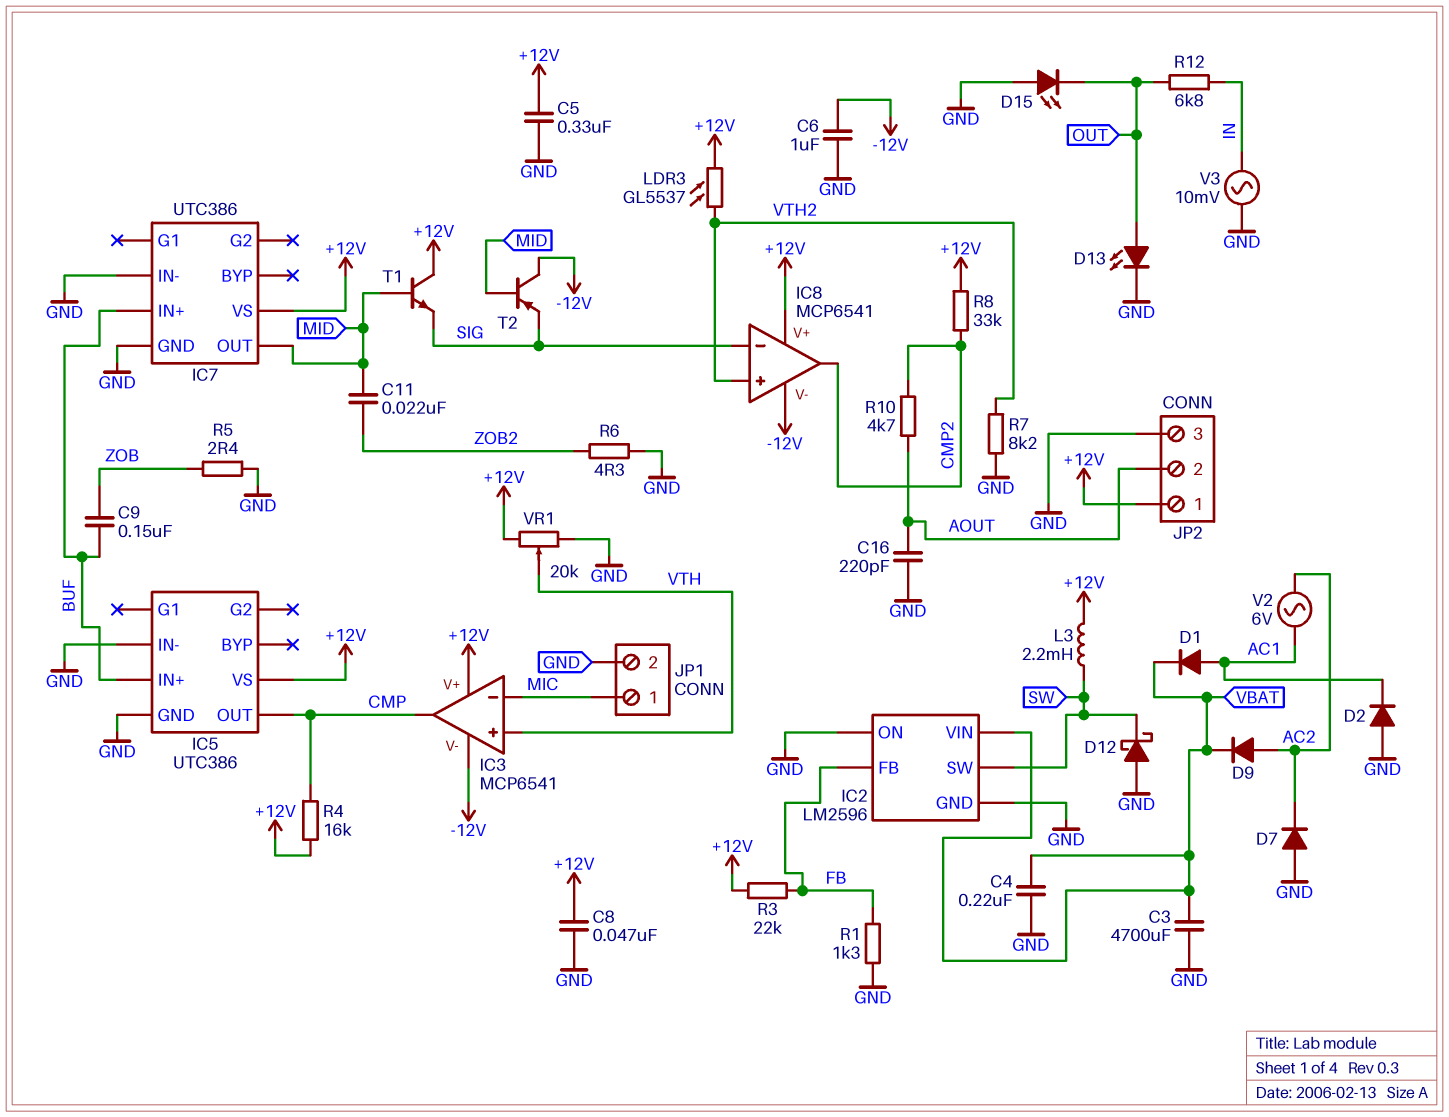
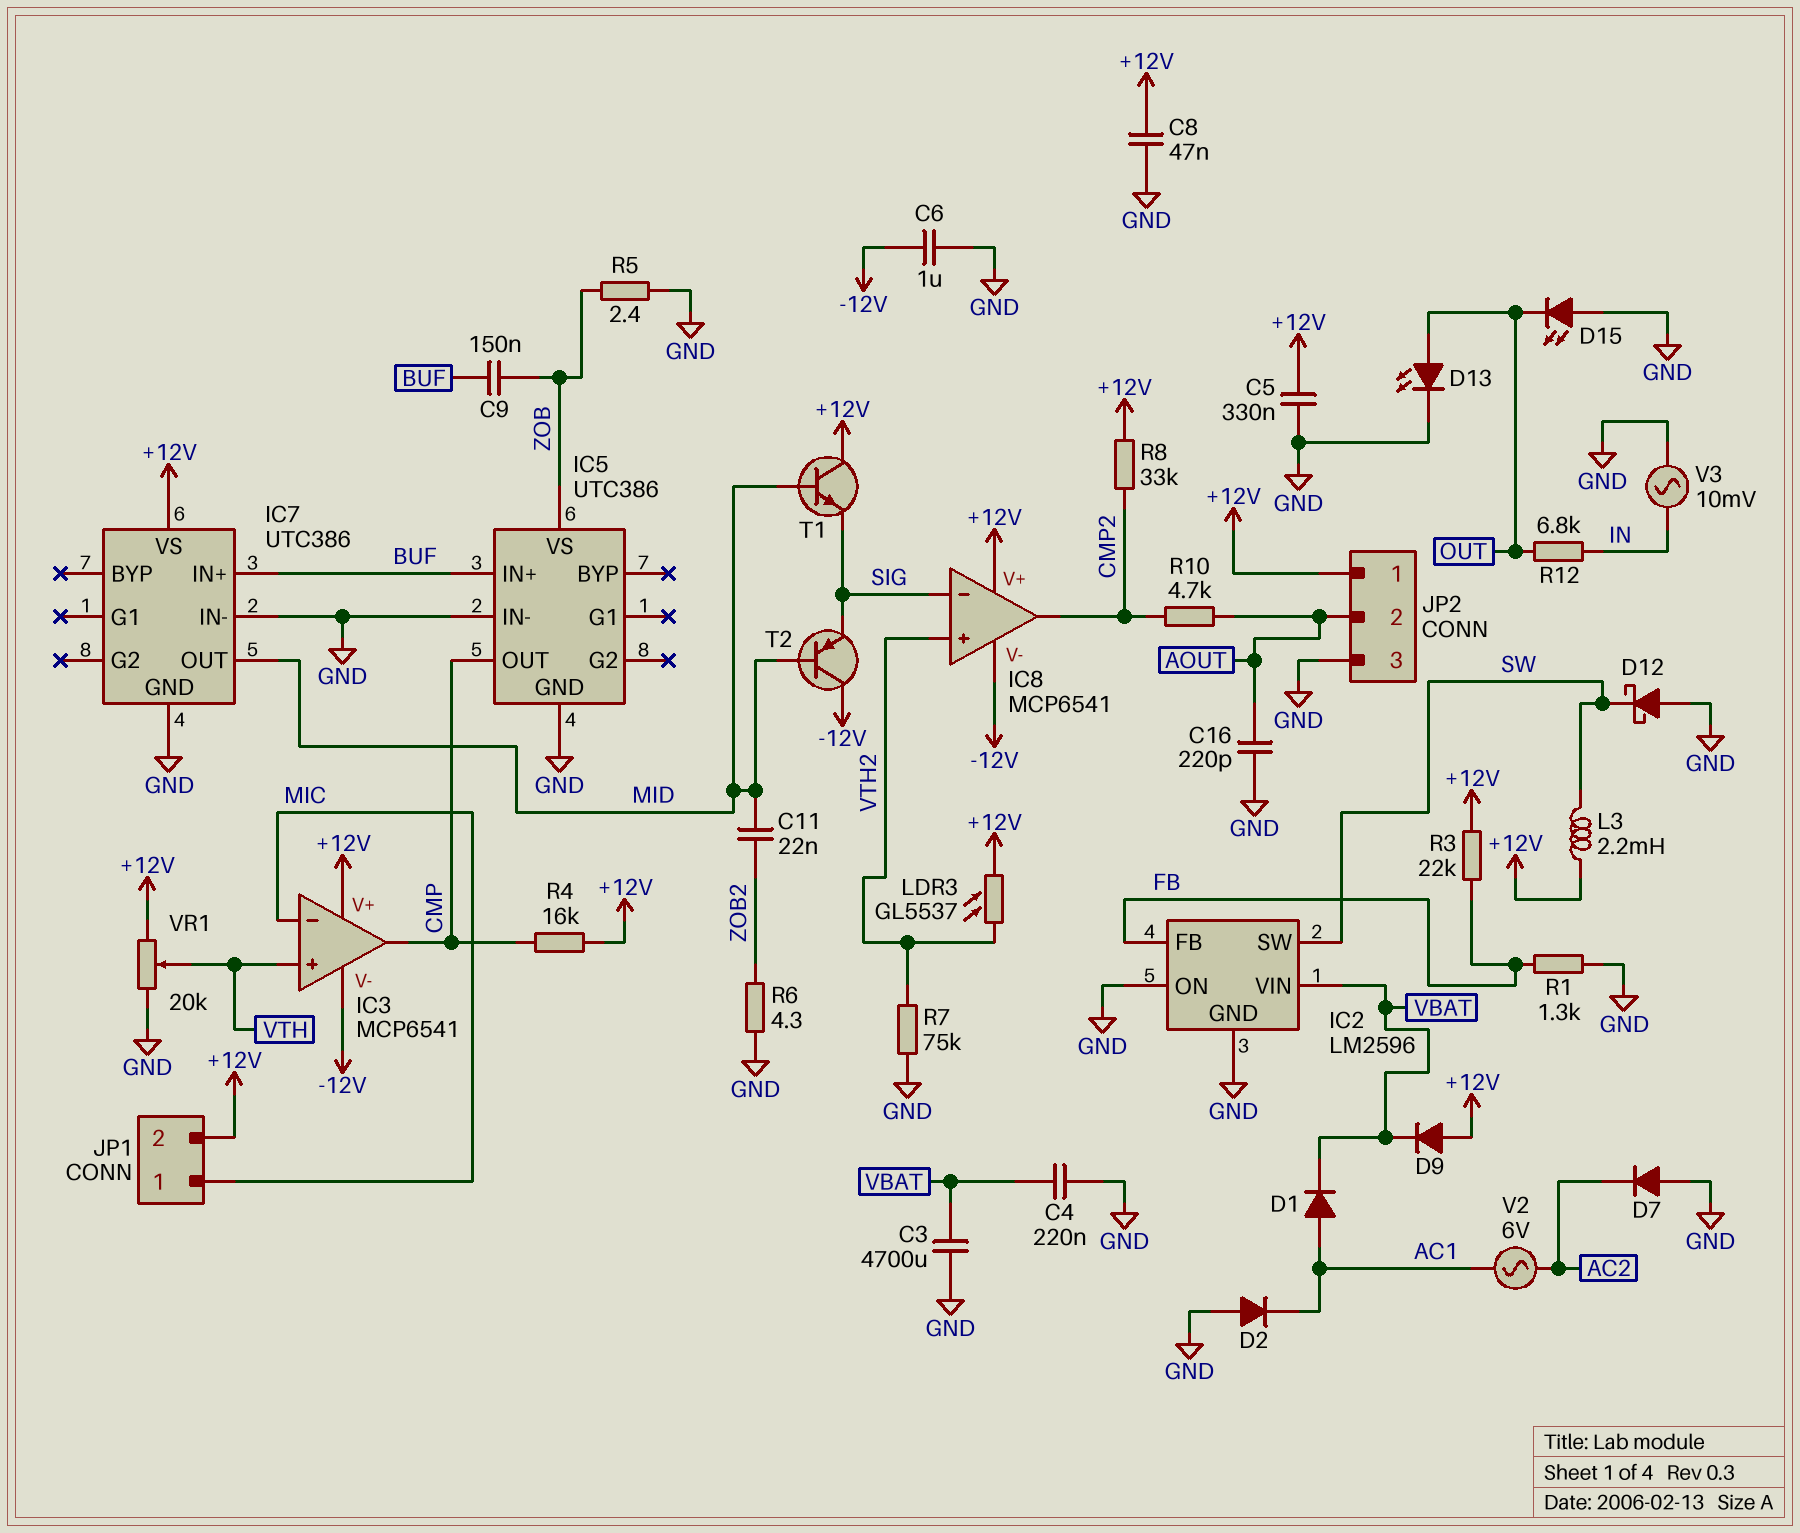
D9: diode (A AC2, K VBAT) -> diode (A +12V, K VBAT)
IC5 pin VS: +12V -> ZOB
JP1 pin 2: GND -> +12V
R7: 8.2k (GND, VTH2) -> 75k (GND, VTH2)

